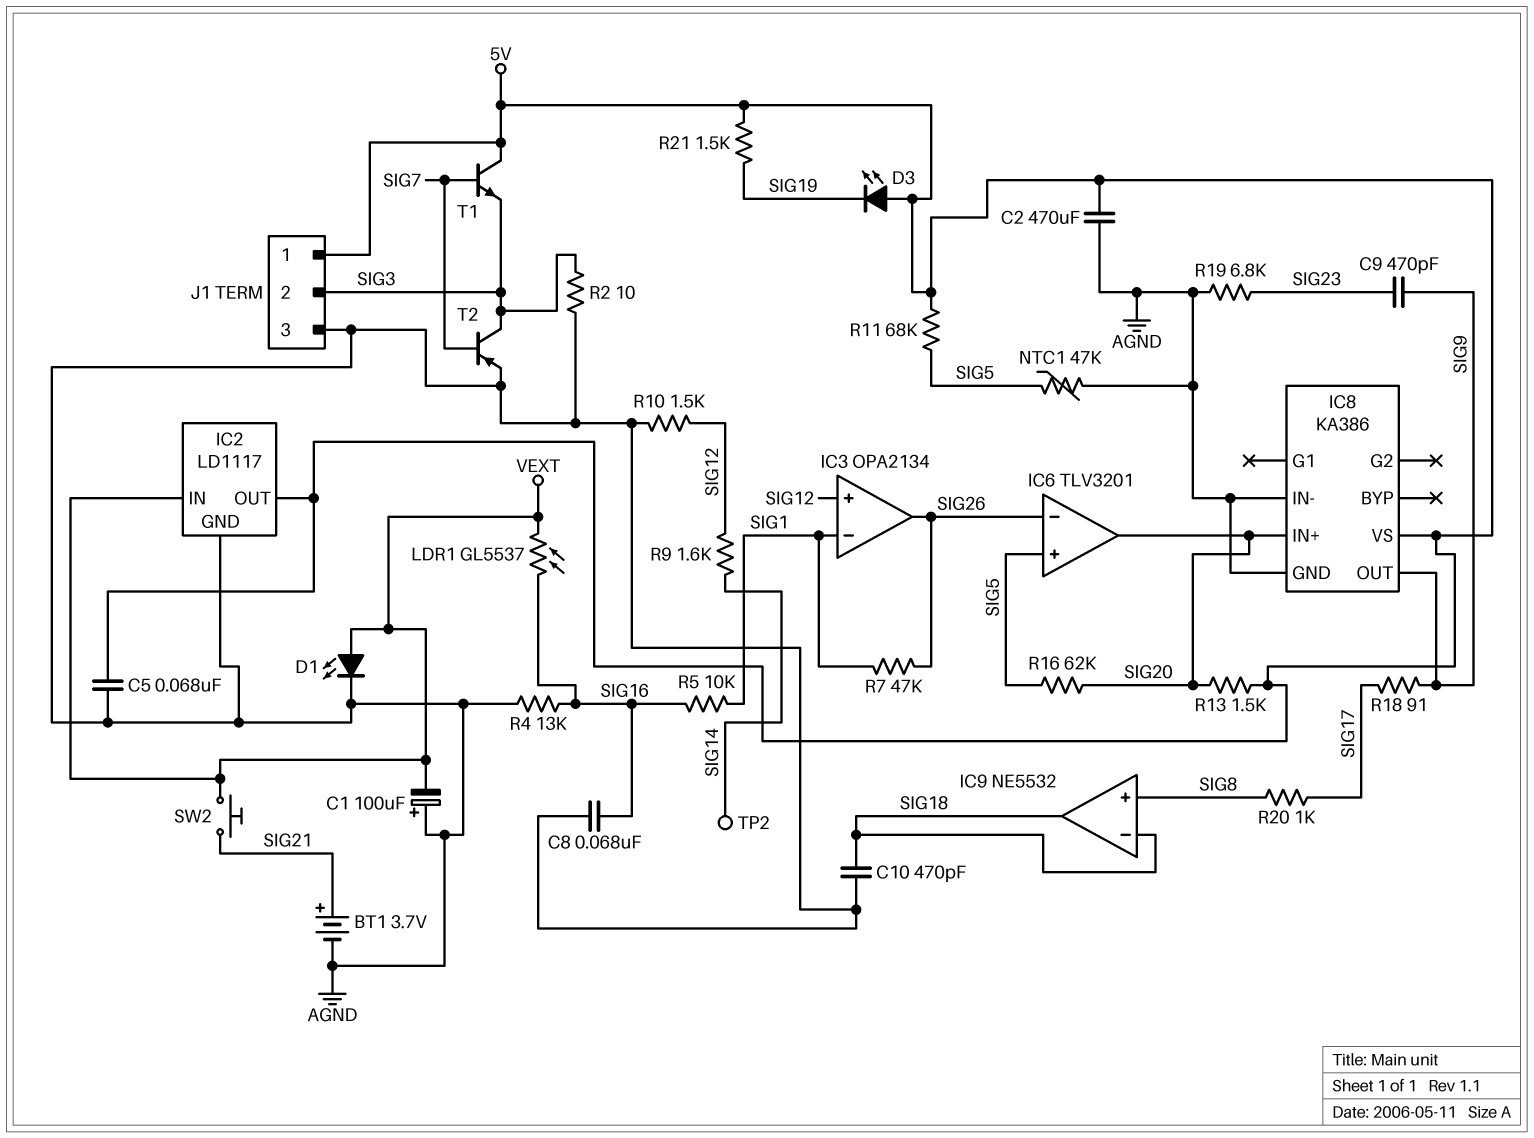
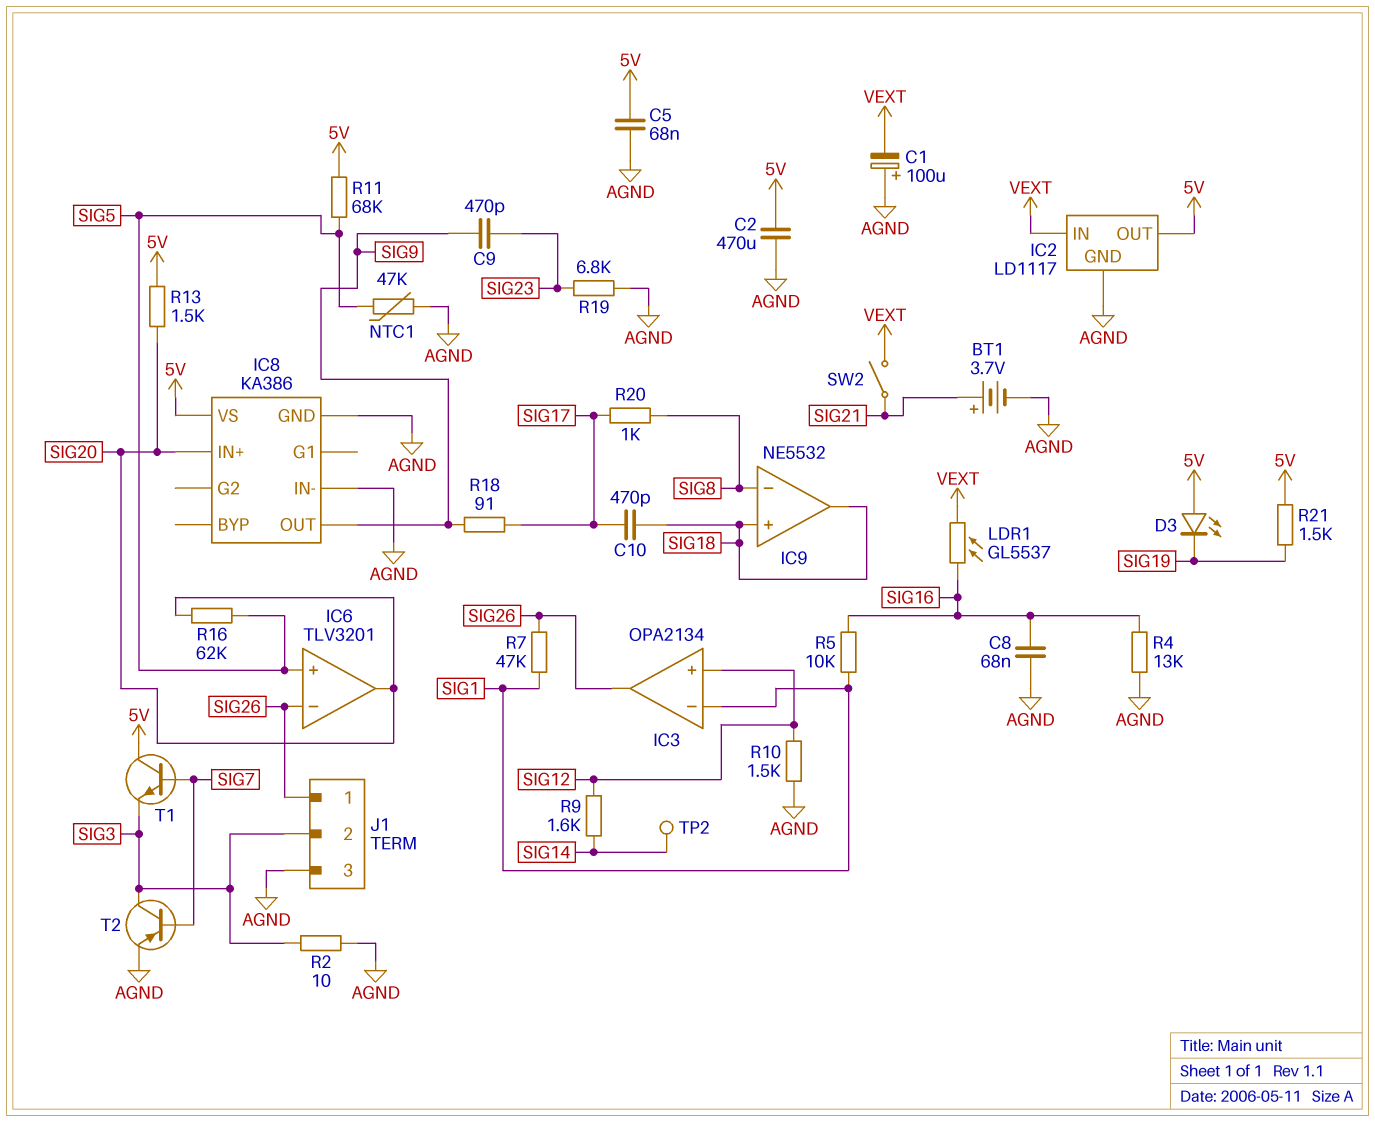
C10: 470pF (AGND, SIG18) -> 470pF (SIG17, SIG18)
D1: LED (A VEXT, K AGND) -> none
IC9 pin in+: SIG8 -> SIG18
IC9 pin in-: SIG18 -> SIG8
J1 pin 1: 5V -> SIG26
SW2: button (SIG21, VEXT) -> switch (SIG21, VEXT)

